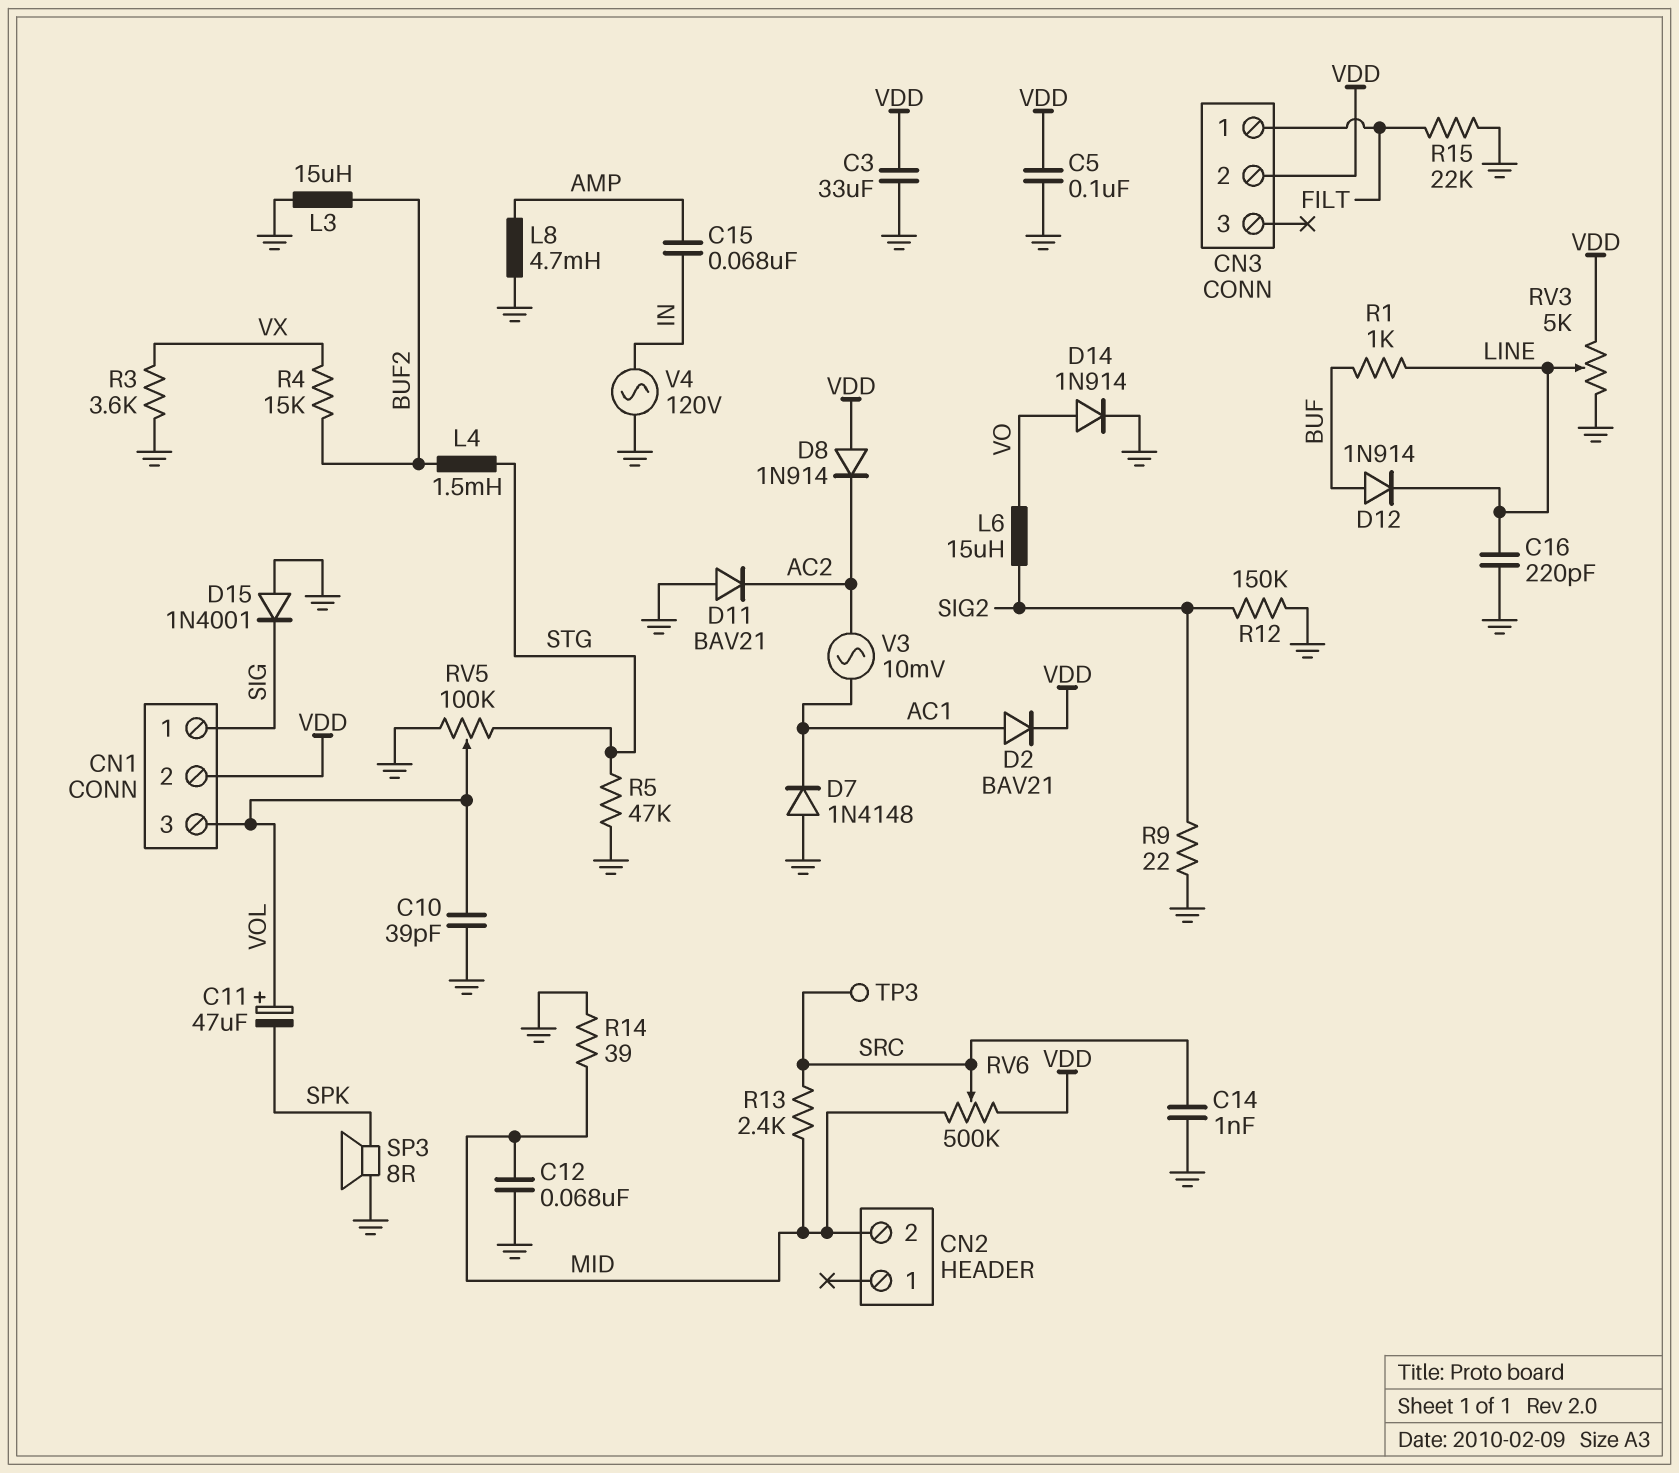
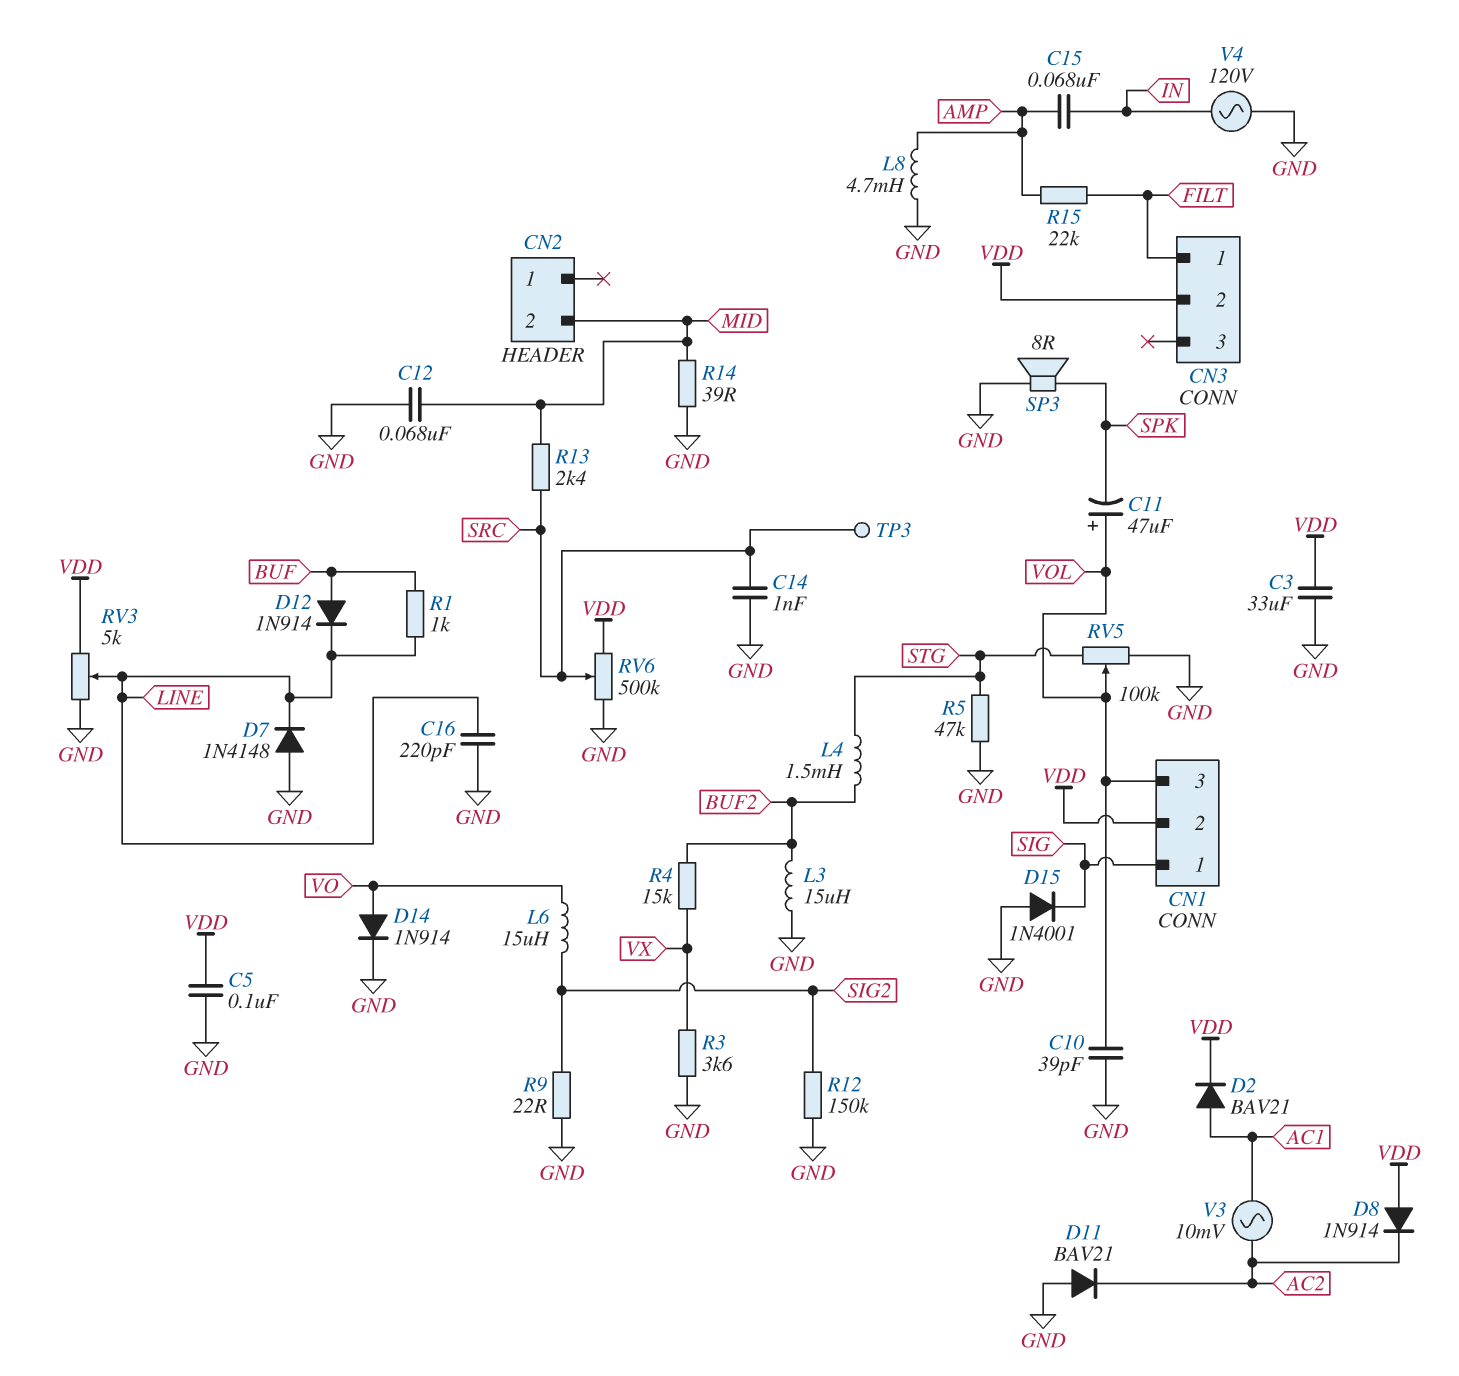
D7: diode 1N4148 (A GND, K AC1) -> diode 1N4148 (A GND, K LINE)
R15: 22k (FILT, GND) -> 22k (AMP, FILT)
RV6: 500k (MID, VDD, wiper SRC) -> 500k (GND, VDD, wiper SRC)

